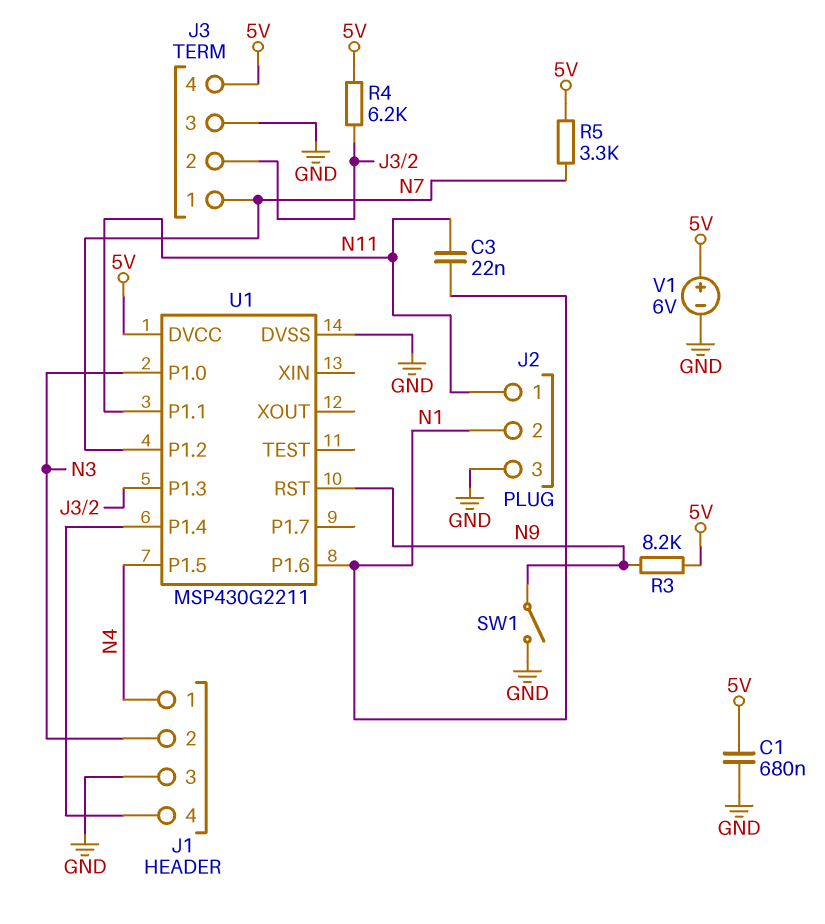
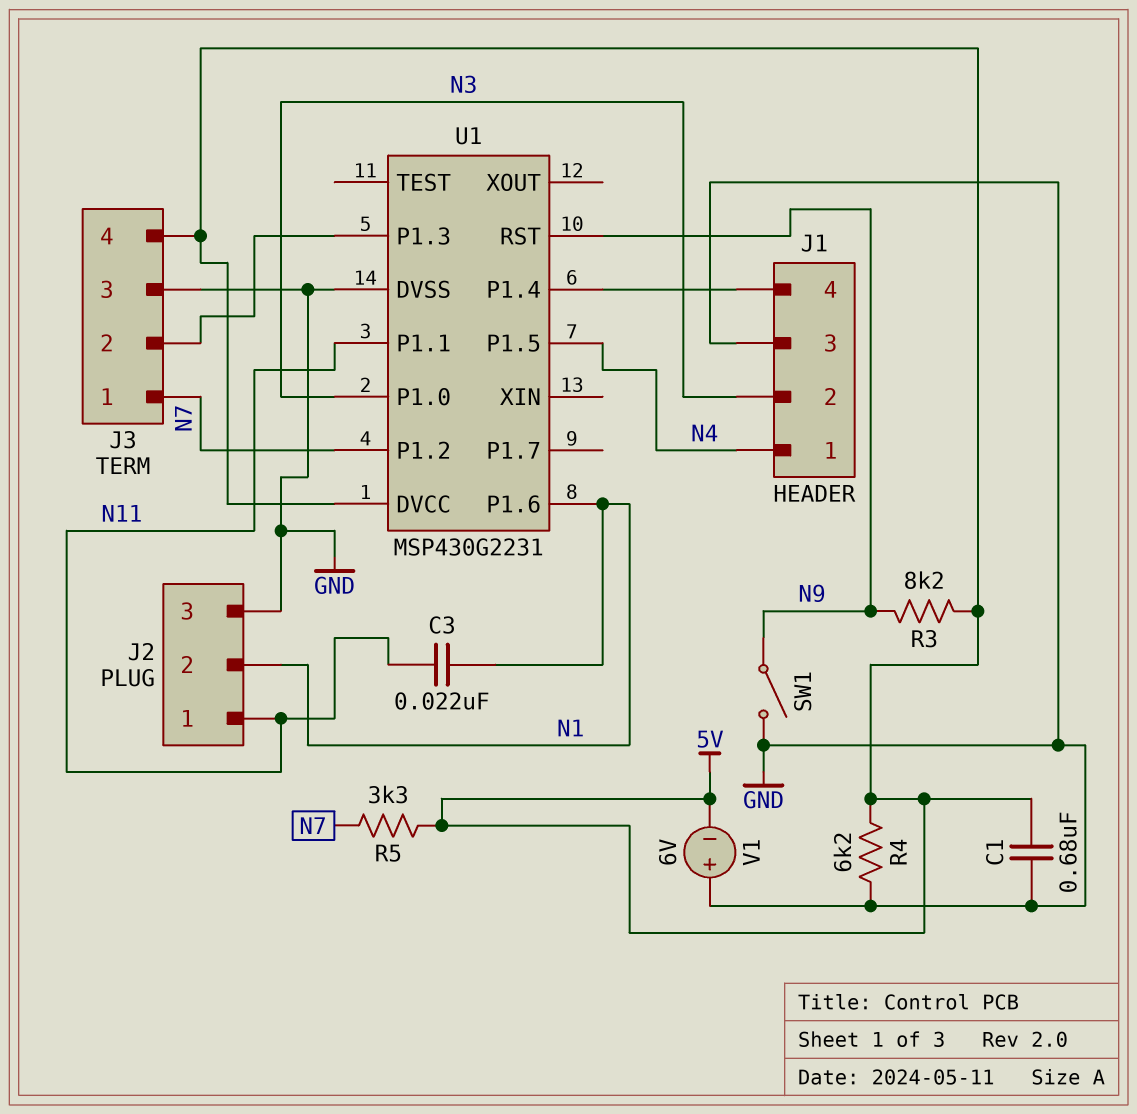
R4: 6.2k (5V, J3/2) -> 6.2k (5V, GND)
U1: MSP430G2211 -> MSP430G2231
V1: 6V (plus 5V, minus GND) -> 6V (plus GND, minus 5V)

